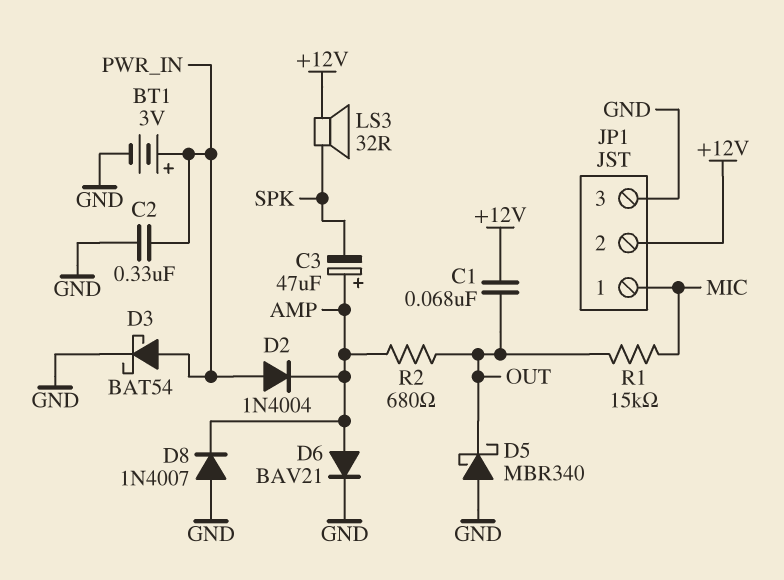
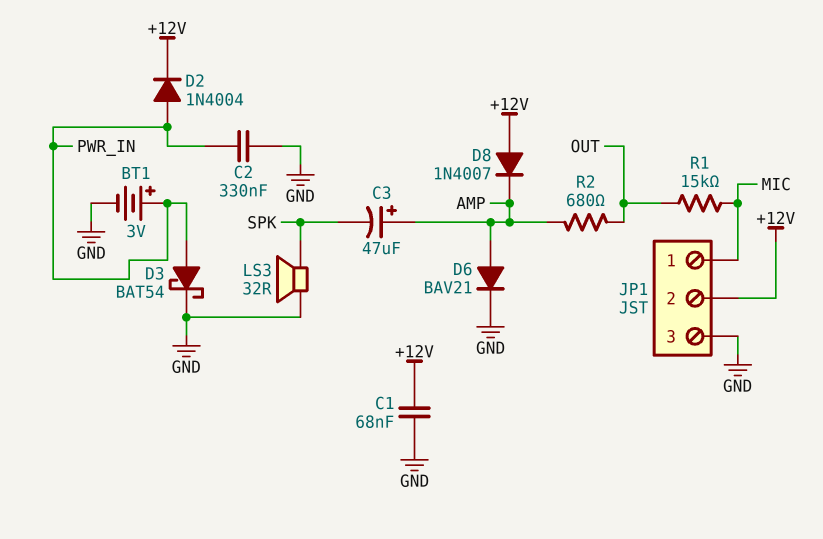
C1: 68nF (+12V, OUT) -> 68nF (+12V, GND)
D2: diode 1N4004 (A PWR_IN, K AMP) -> diode 1N4004 (A PWR_IN, K +12V)
D5: schottky MBR340 (A GND, K OUT) -> none
D8: diode 1N4007 (A GND, K AMP) -> diode 1N4007 (A +12V, K AMP)
LS3: speaker 32R (+12V, SPK) -> speaker 32R (GND, SPK)

